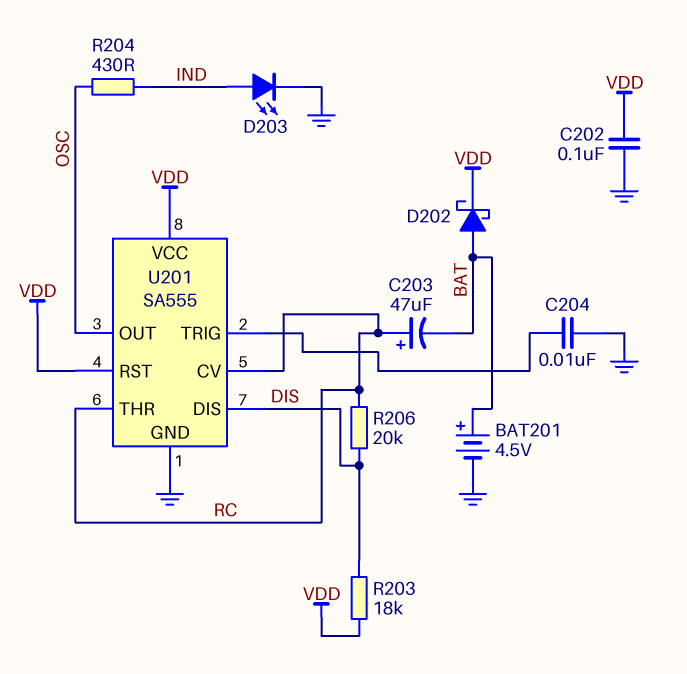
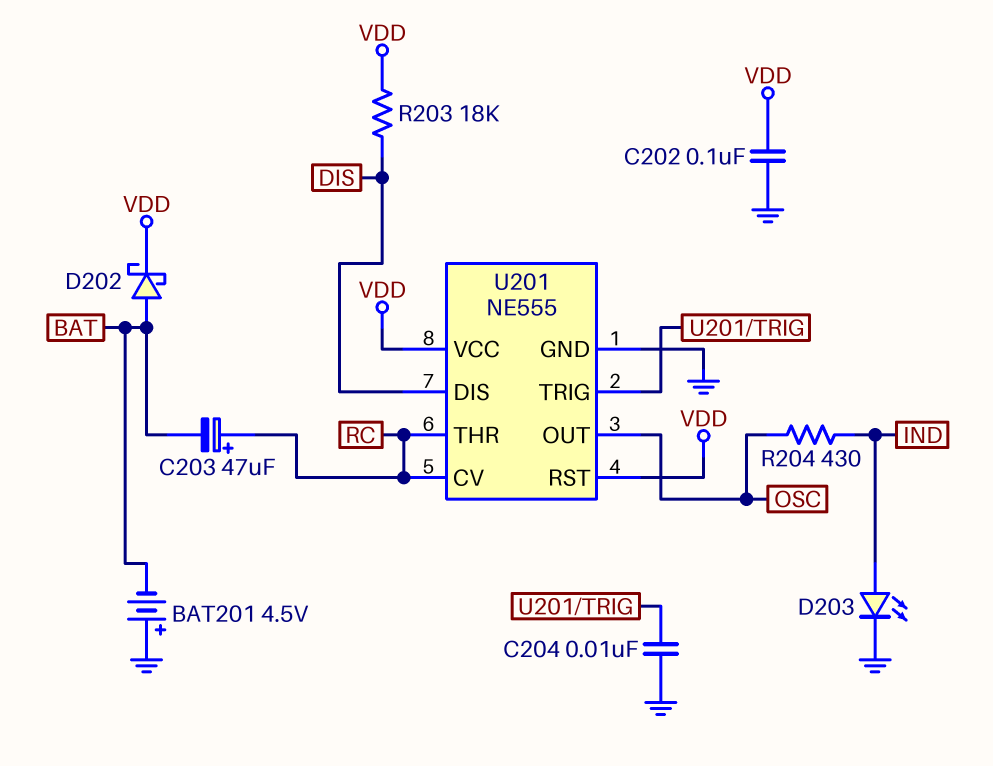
BAT201: 4.5V (plus BAT, minus GND) -> 4.5V (plus GND, minus BAT)
R206: 20k (DIS, RC) -> none
U201: SA555 -> NE555

